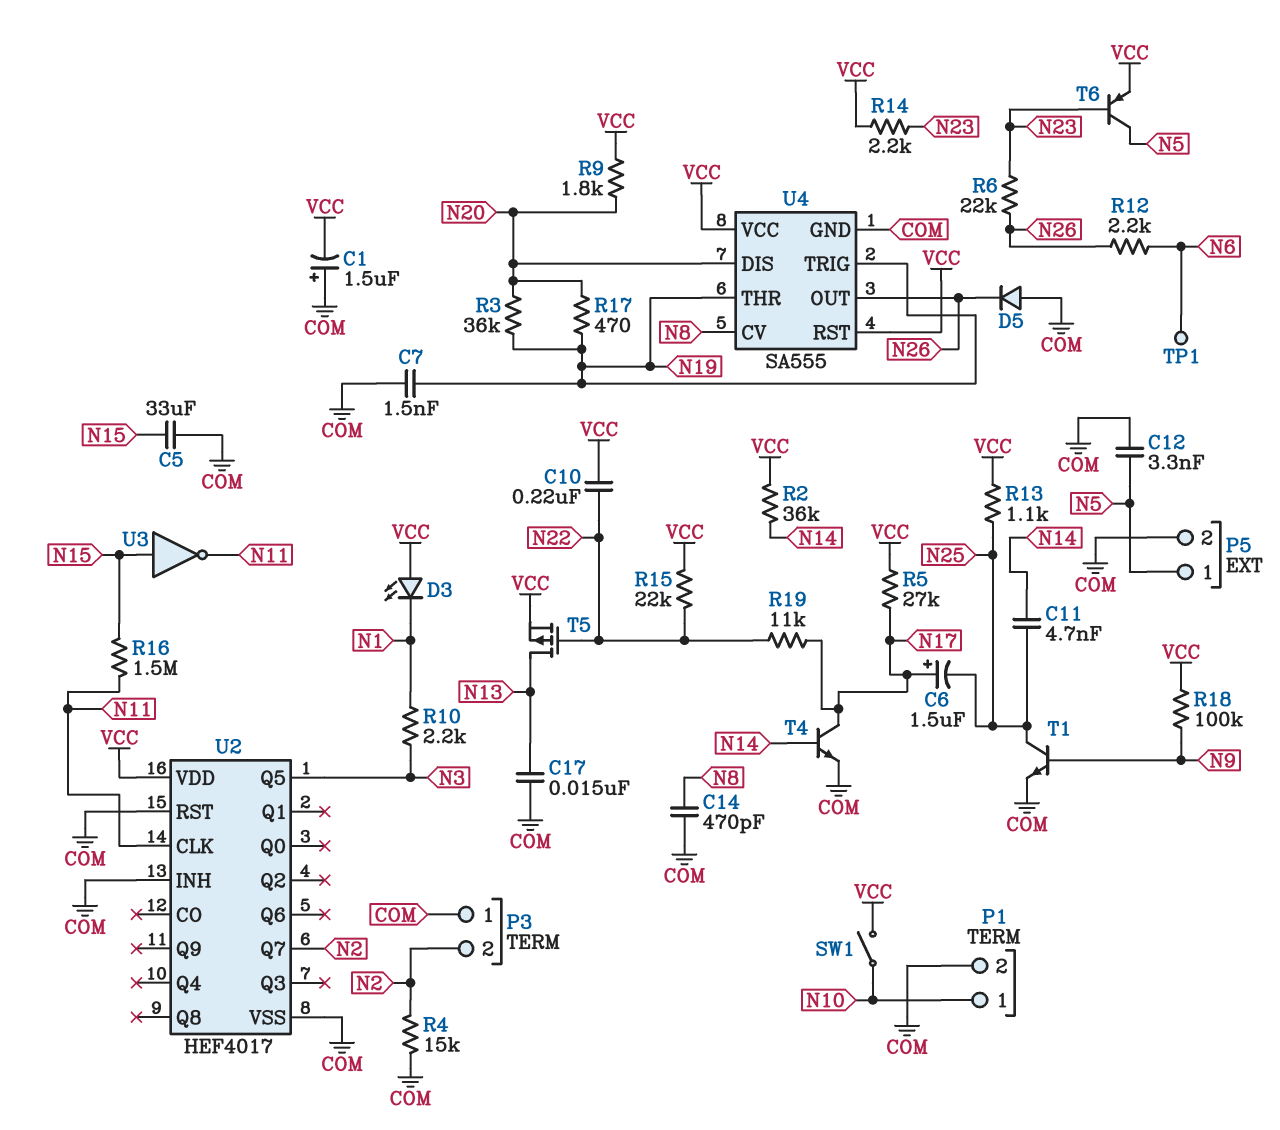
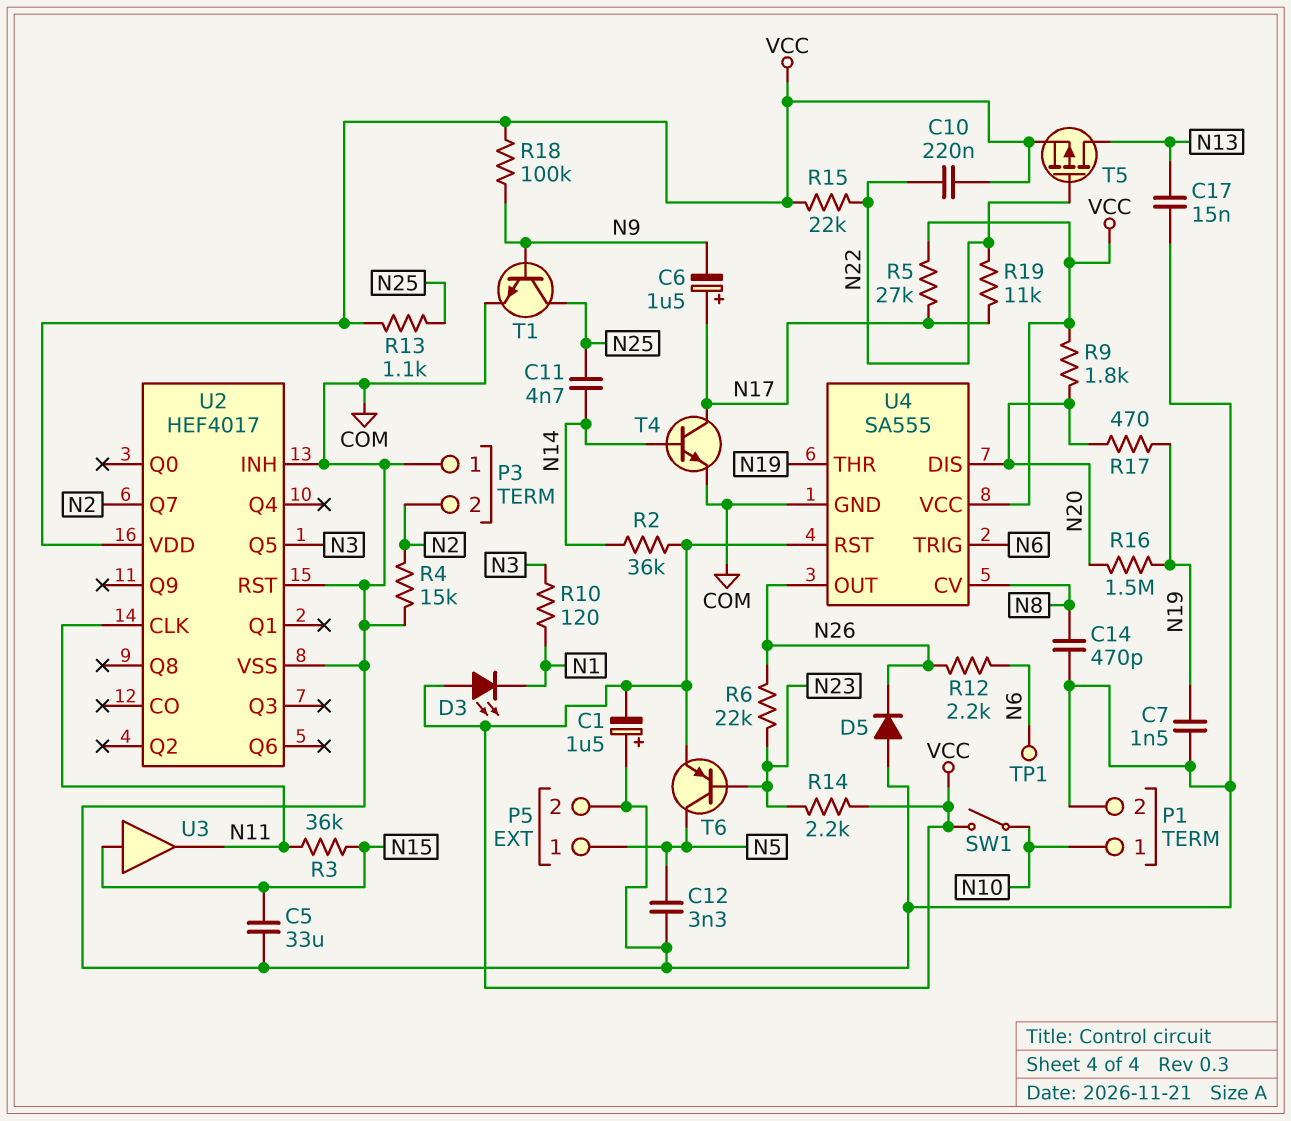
C6: 1.5uF (plus N17, minus N25) -> 1.5uF (plus N17, minus N9)
R3: 36k (N19, N20) -> 36k (N11, N15)
R10: 2.2k (N1, N3) -> 120 (N1, N3)
R16: 1.5M (N11, N15) -> 1.5M (N19, N20)
U3: NOT (in N15, out N11) -> buffer (in N15, out N11)
U4 pin TRIG: N19 -> N6

